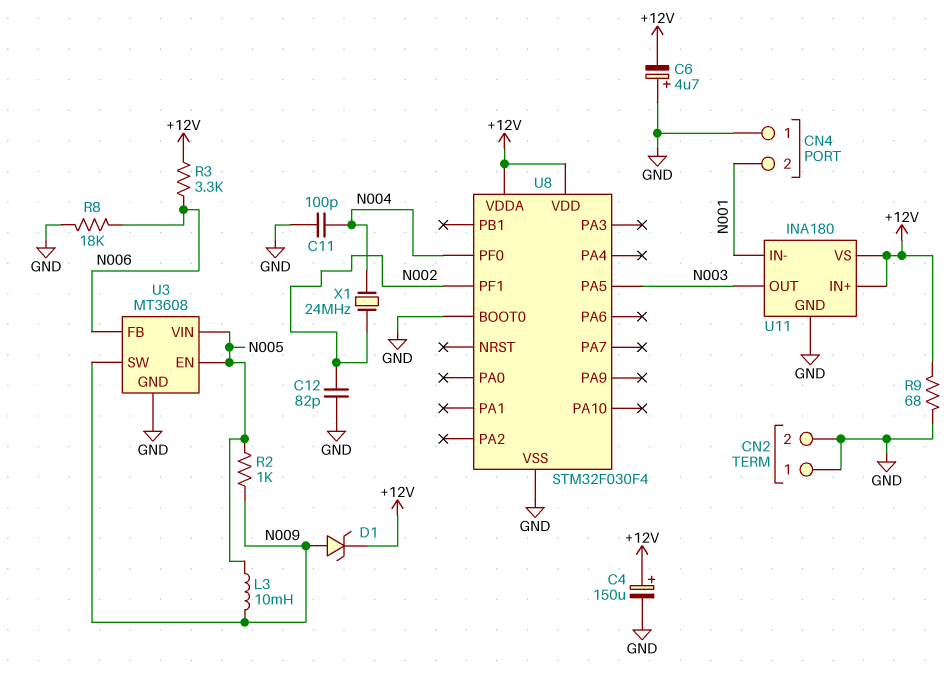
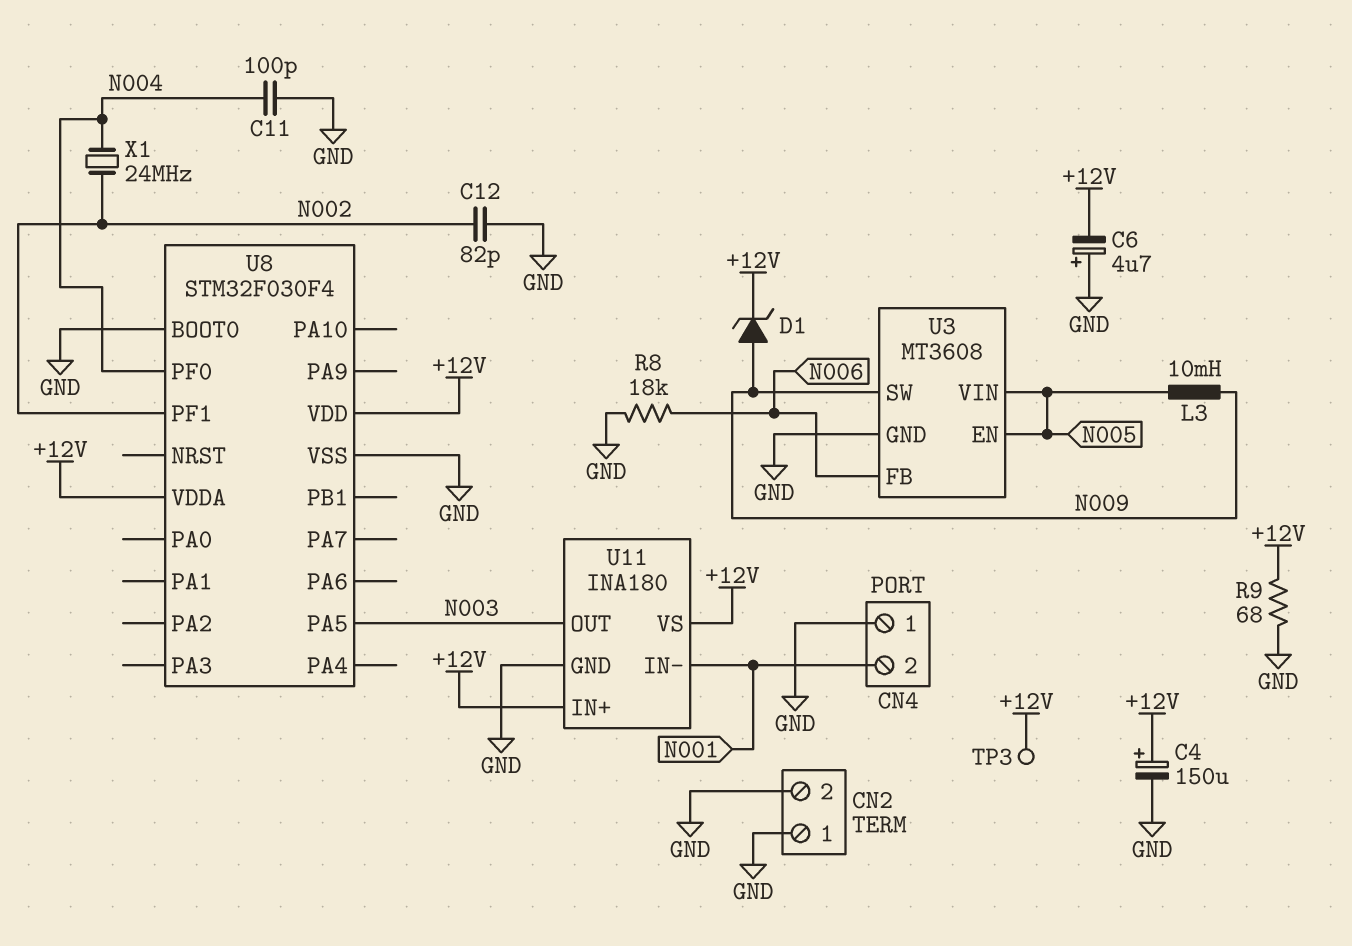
R2: 1k (N005, N009) -> none
R3: 3.3k (+12V, N006) -> none
TP3: none -> test point (+12V)

